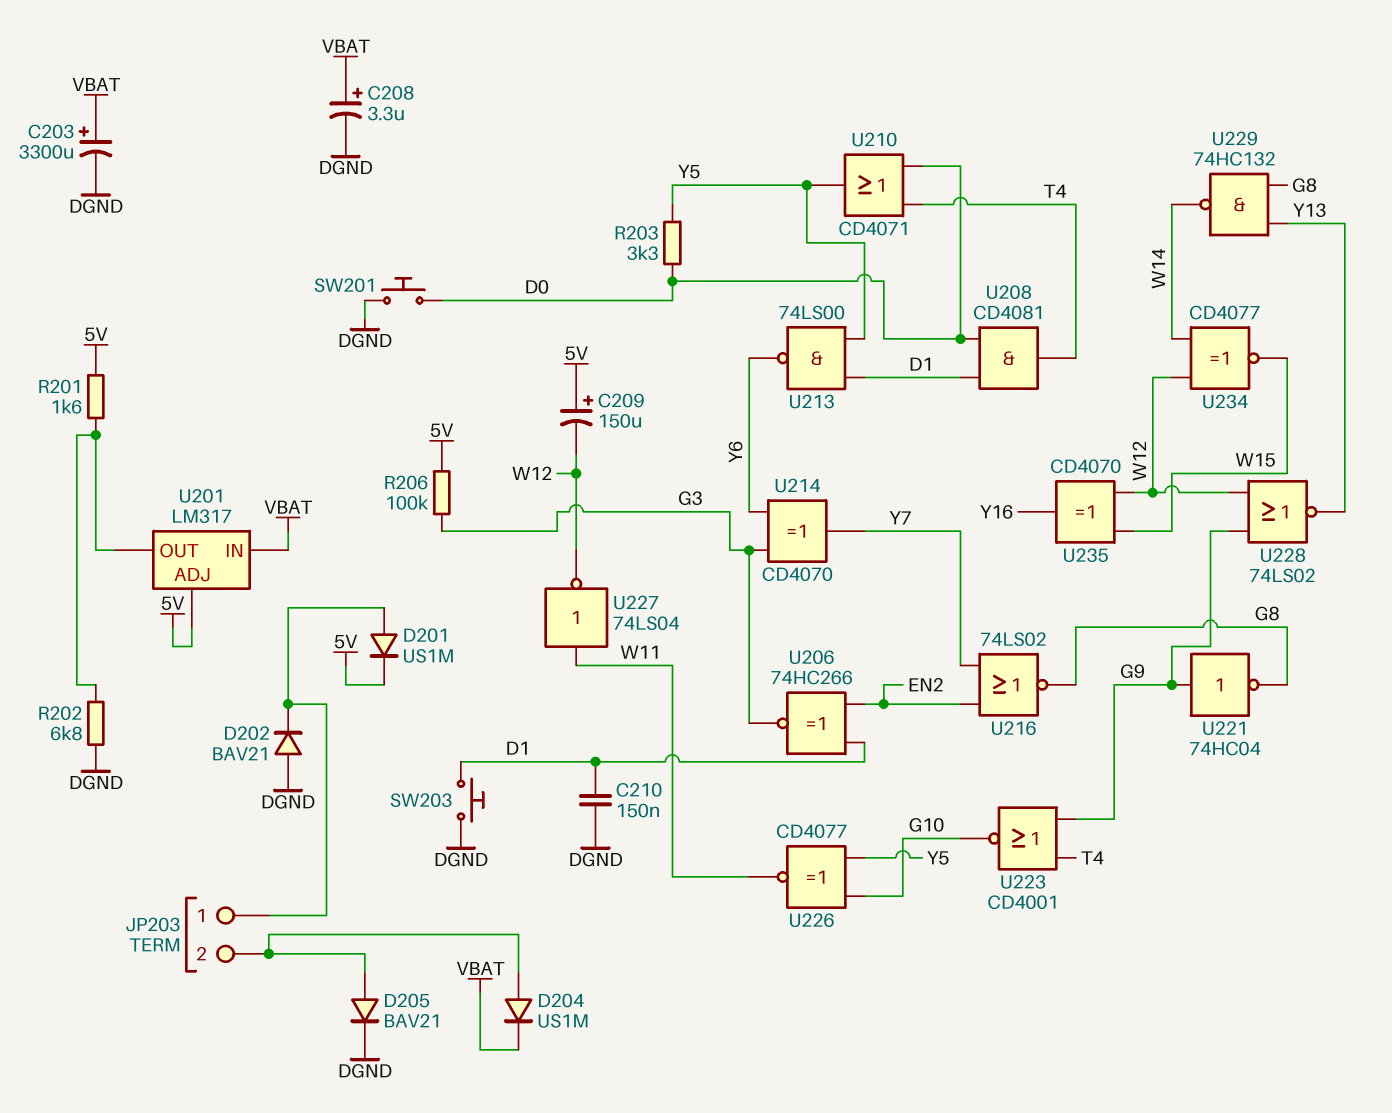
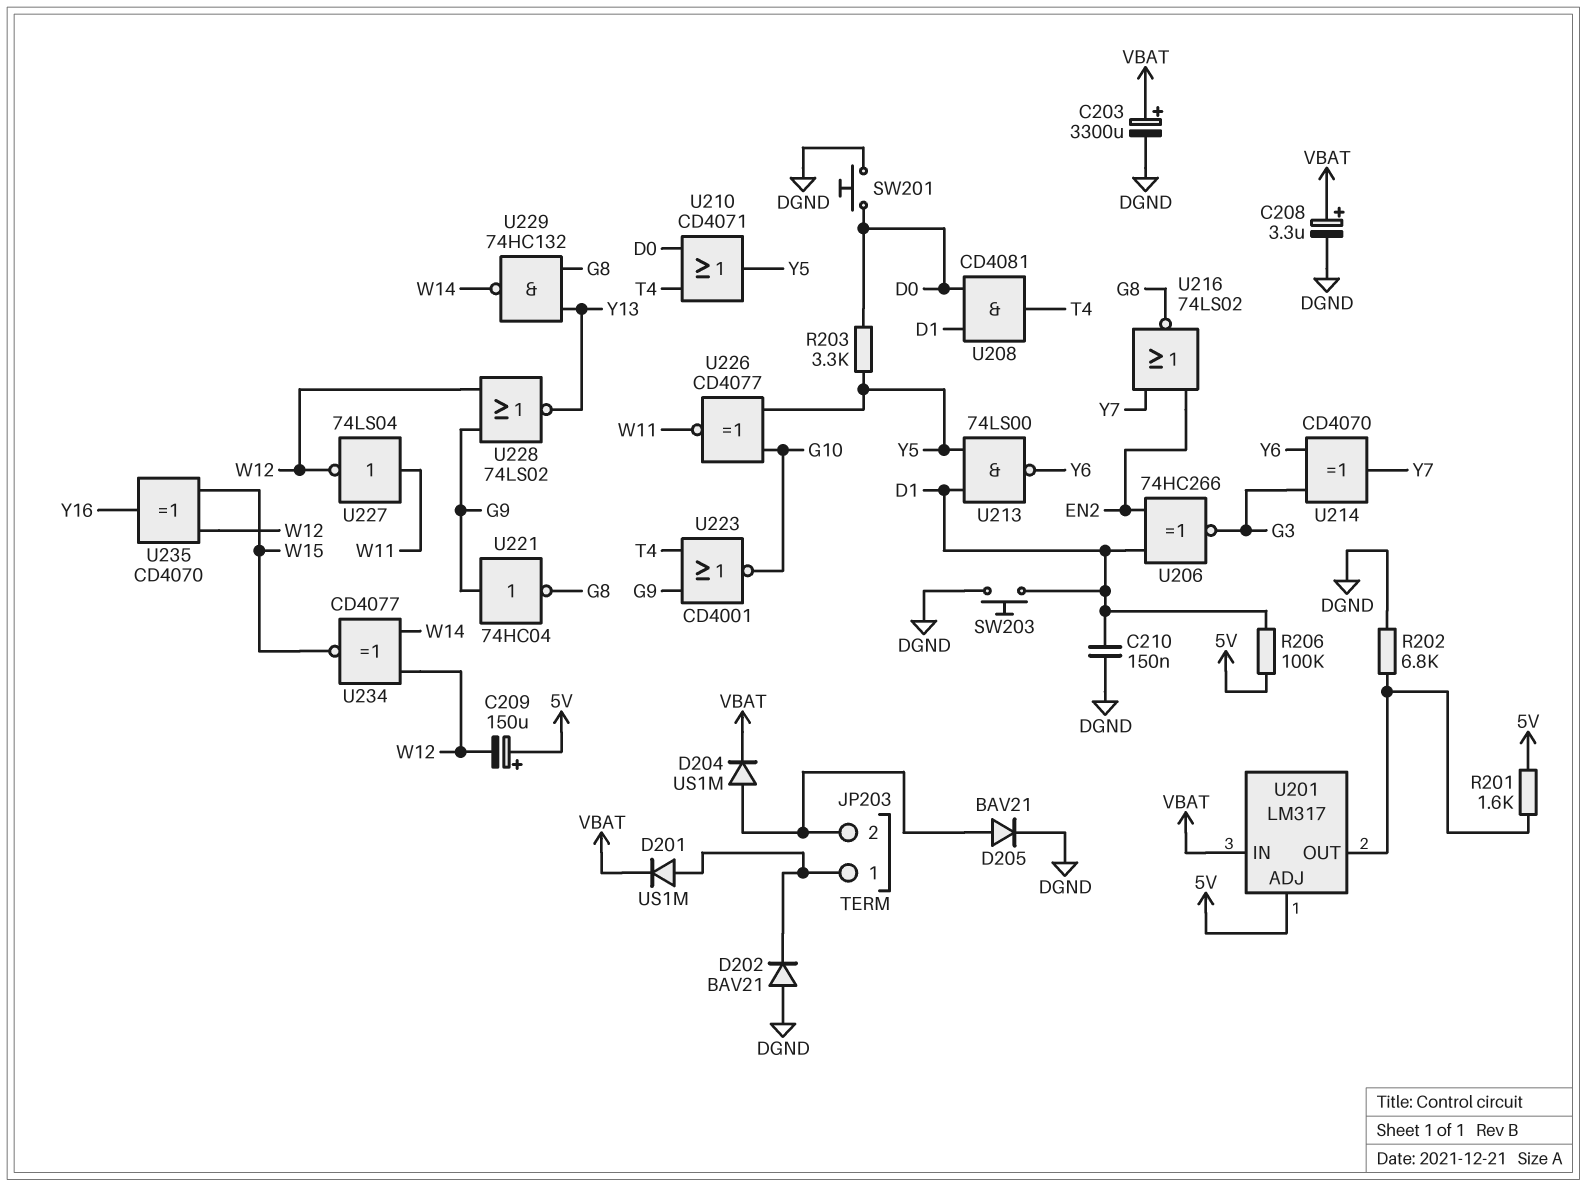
D201: diode US1M (A JP203/1, K 5V) -> diode US1M (A JP203/1, K VBAT)
R206: 100k (5V, G3) -> 100k (5V, D1)

